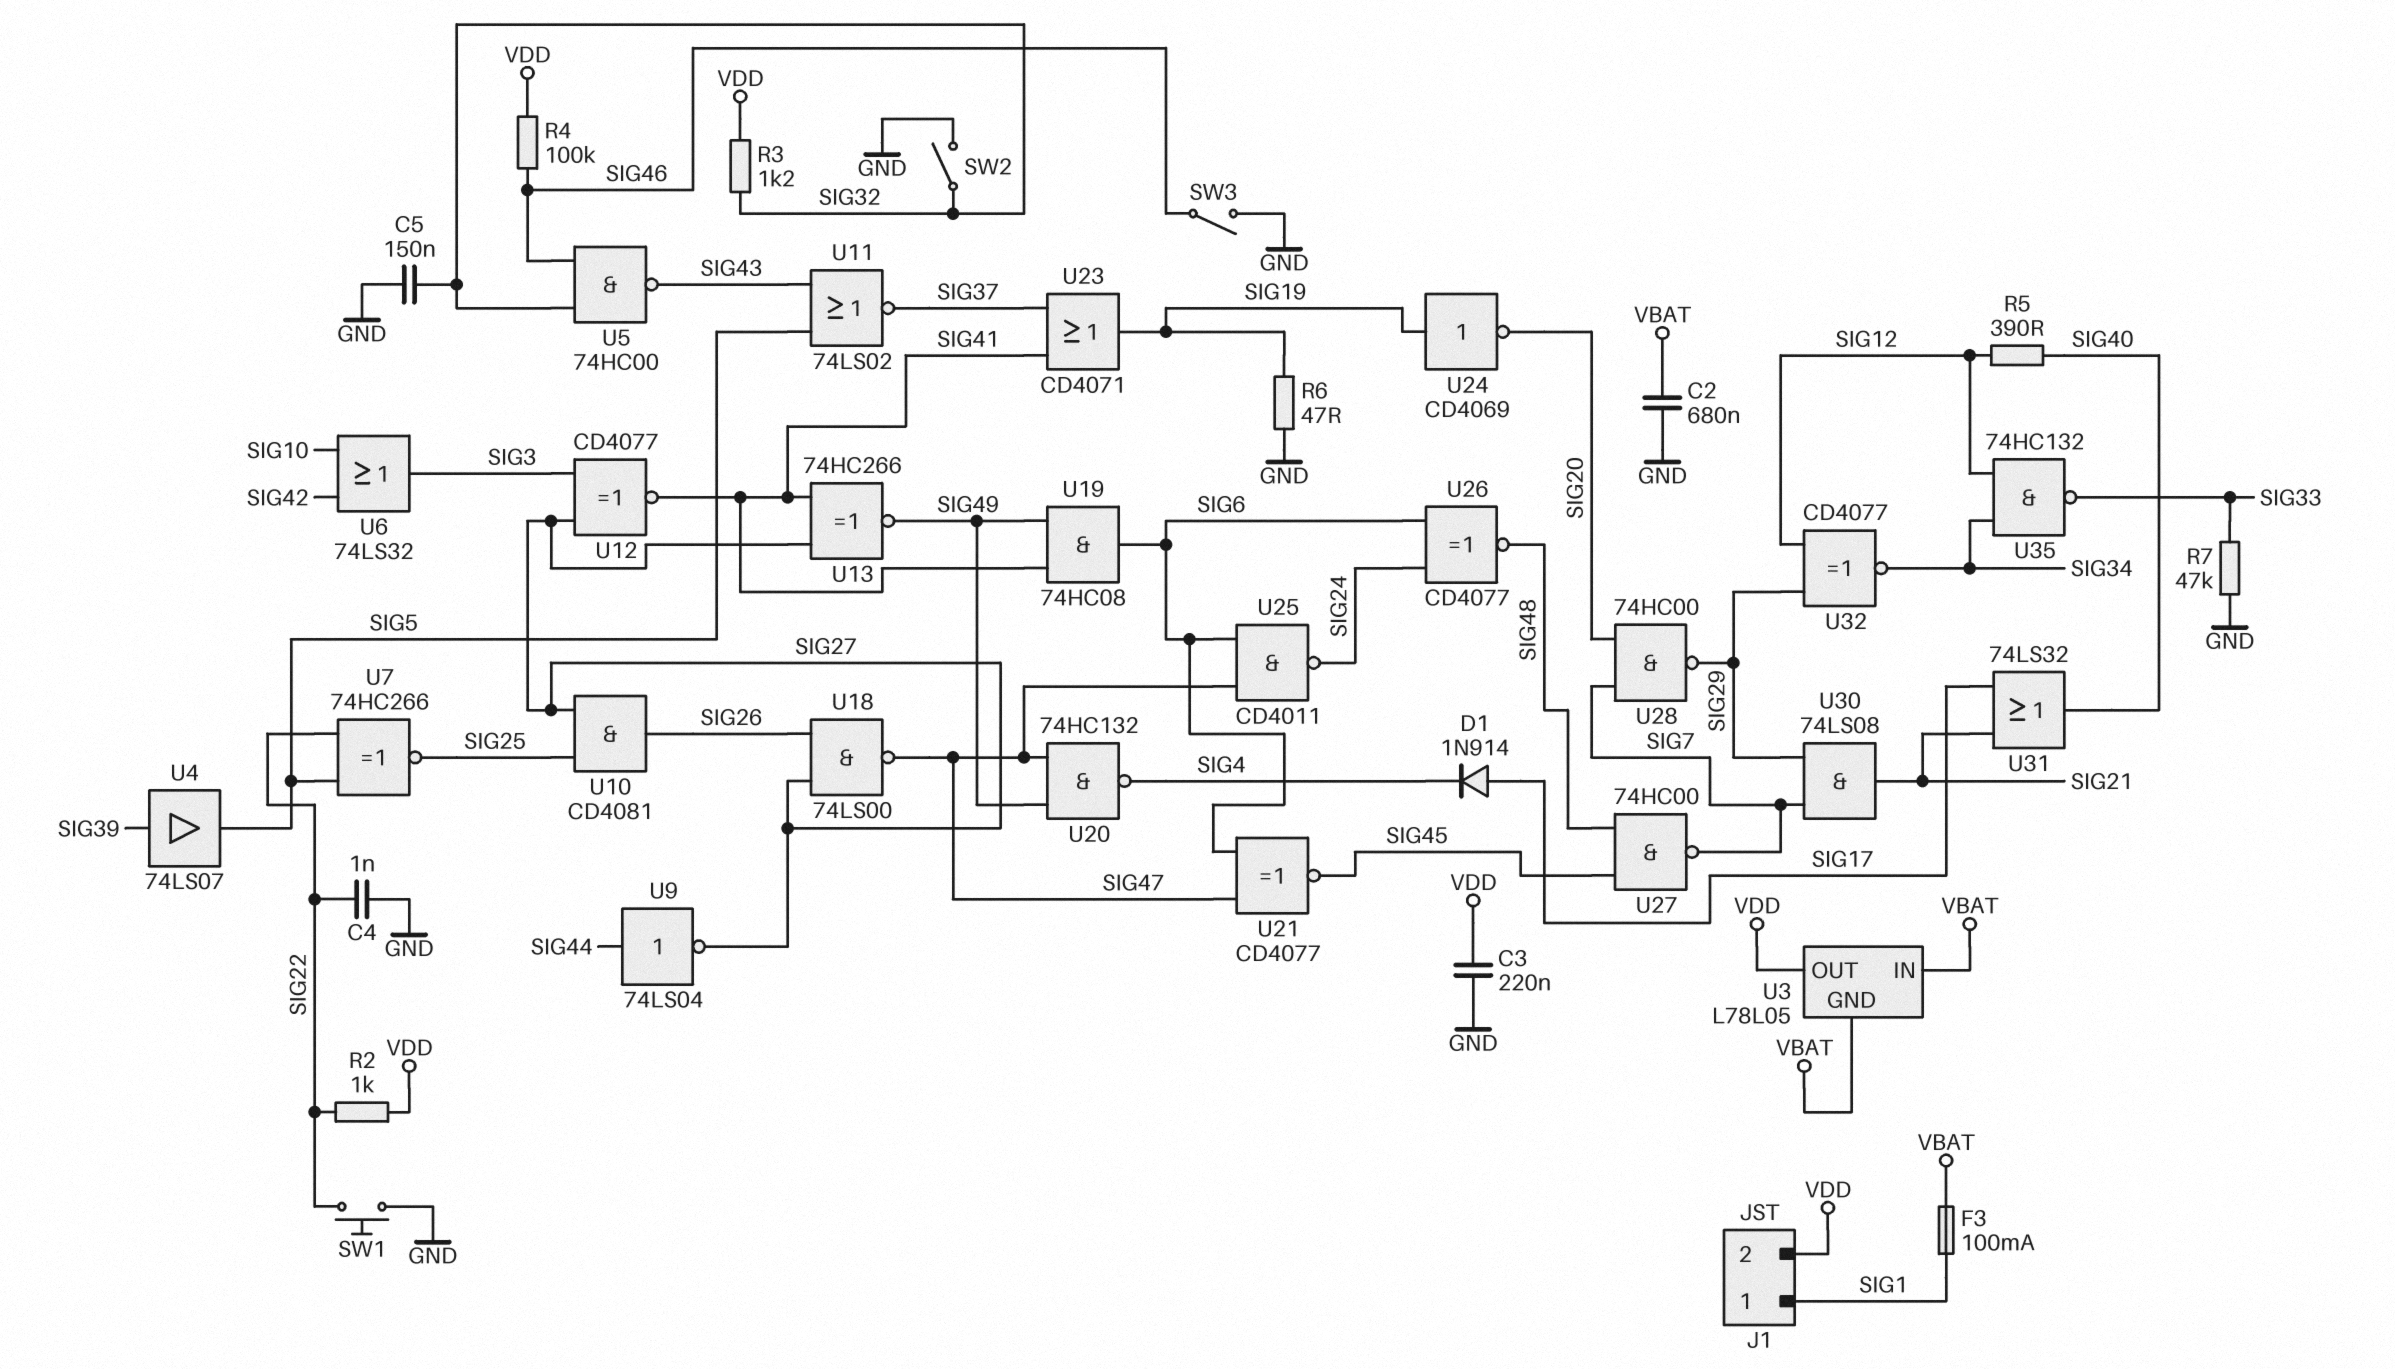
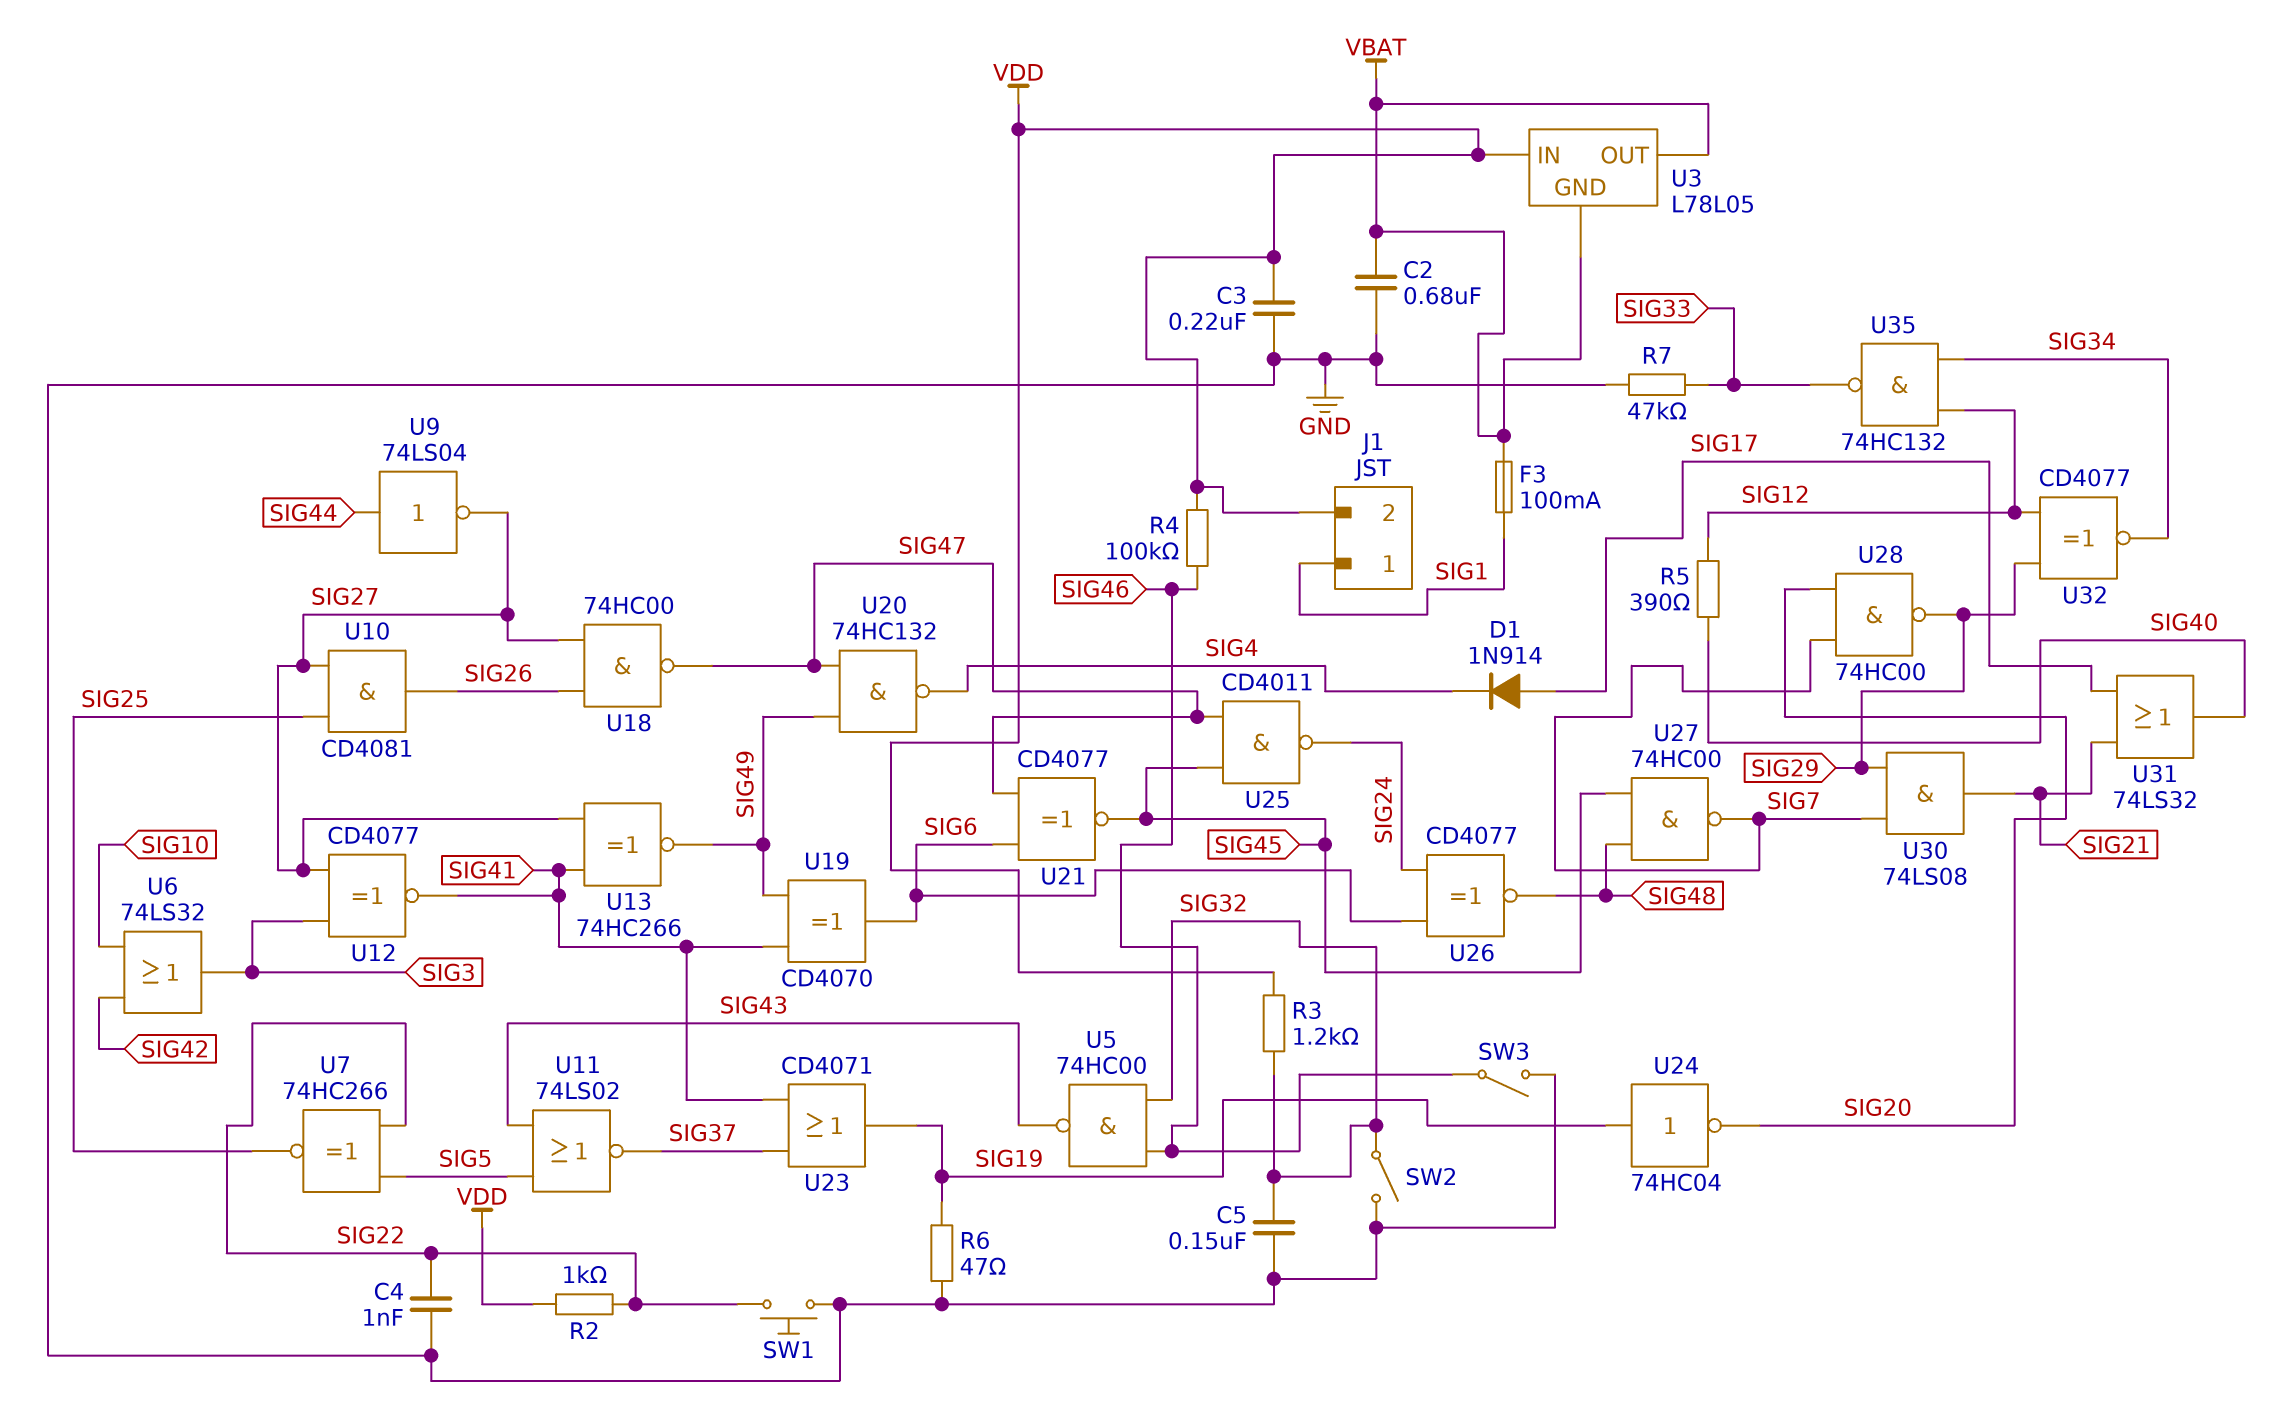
U3 pin IN: VBAT -> VDD
U3 pin OUT: VDD -> VBAT
U4: buffer 74LS07 (in SIG39, out SIG5) -> none
U18: NAND 74LS00 (in SIG26, in SIG27, out SIG47) -> NAND 74HC00 (in SIG26, in SIG27, out SIG47)
U19: AND 74HC08 (in SIG41, in SIG49, out SIG6) -> XOR CD4070 (in SIG41, in SIG49, out SIG6)
U24: NOT CD4069 (in SIG19, out SIG20) -> NOT 74HC04 (in SIG19, out SIG20)
U25: NAND CD4011 (in SIG6, in SIG47, out SIG24) -> NAND CD4011 (in SIG45, in SIG47, out SIG24)

